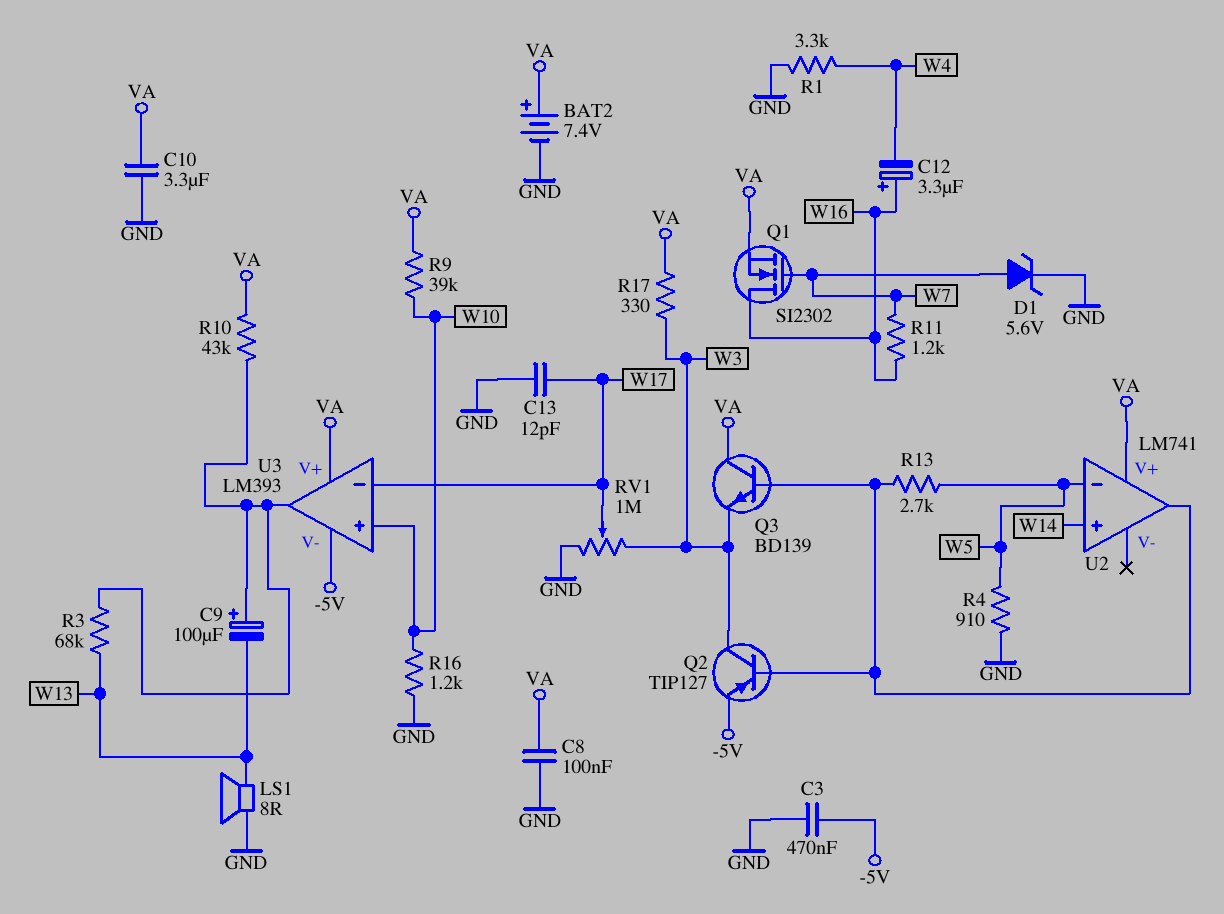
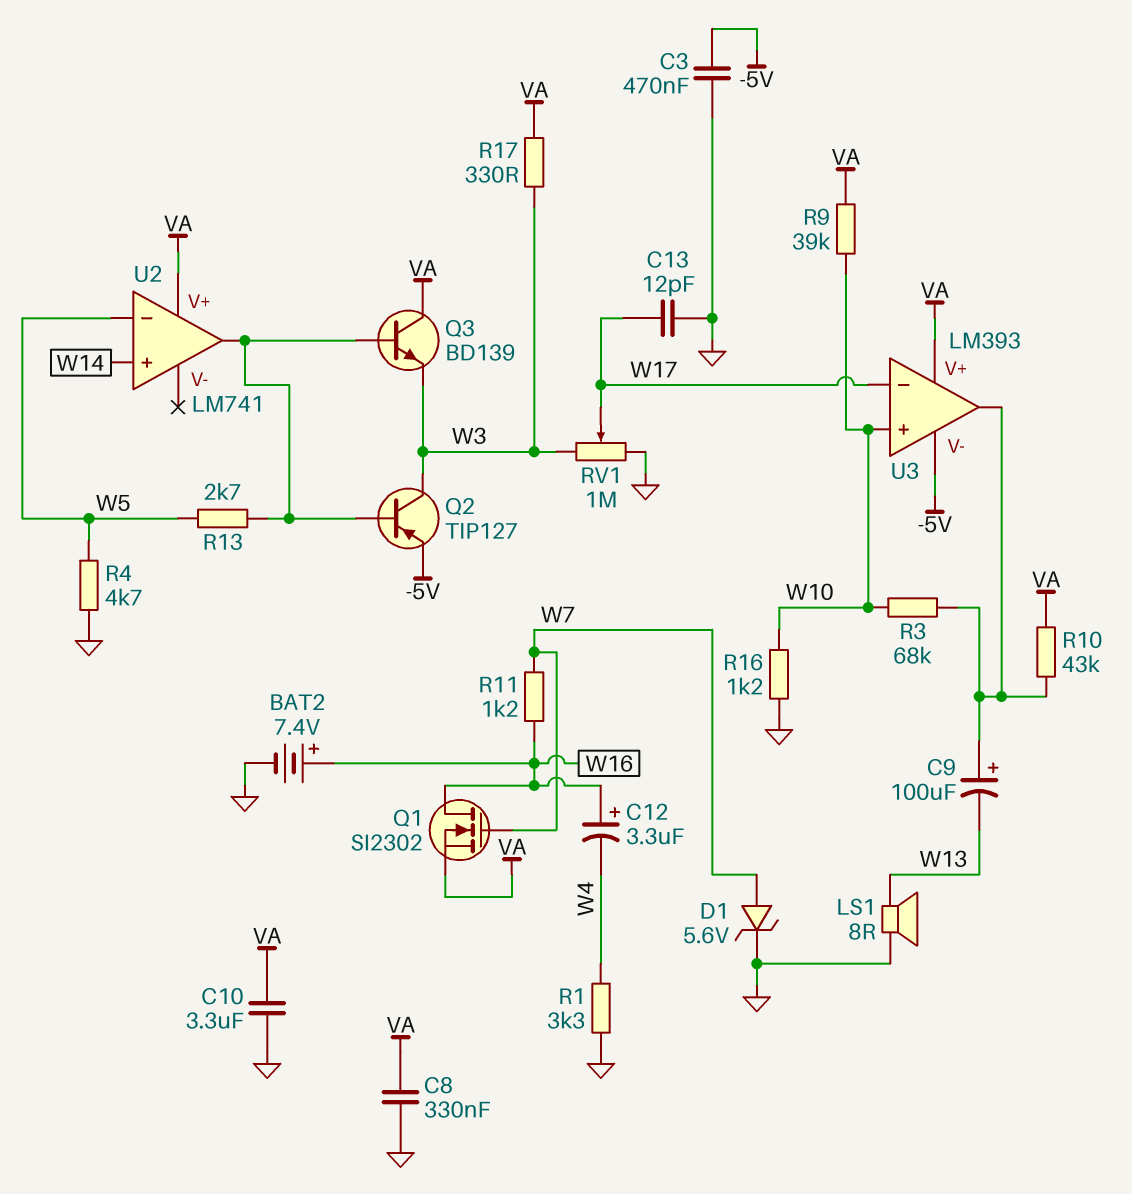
BAT2: 7.4V (plus VA, minus GND) -> 7.4V (plus W16, minus GND)
C8: 100nF (GND, VA) -> 330nF (GND, VA)
R3: 68k (U3/out, W13) -> 68k (U3/out, W10)
R4: 910 (GND, W5) -> 4.7k (GND, W5)

